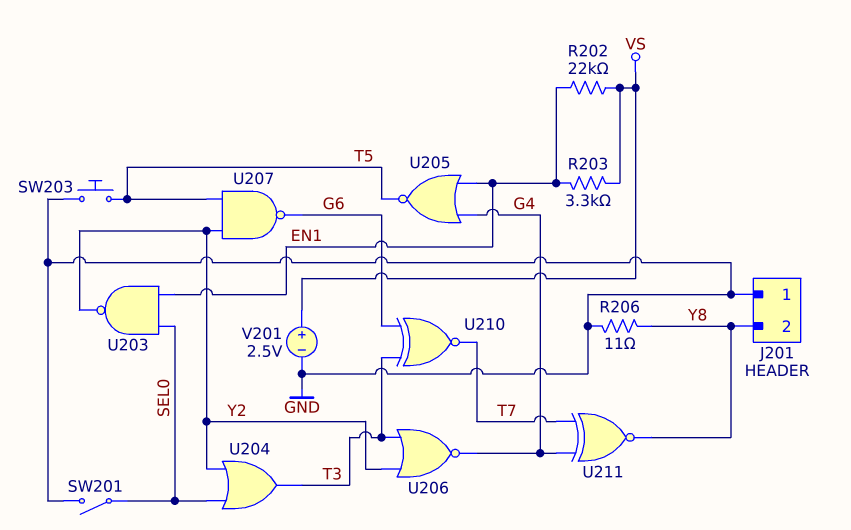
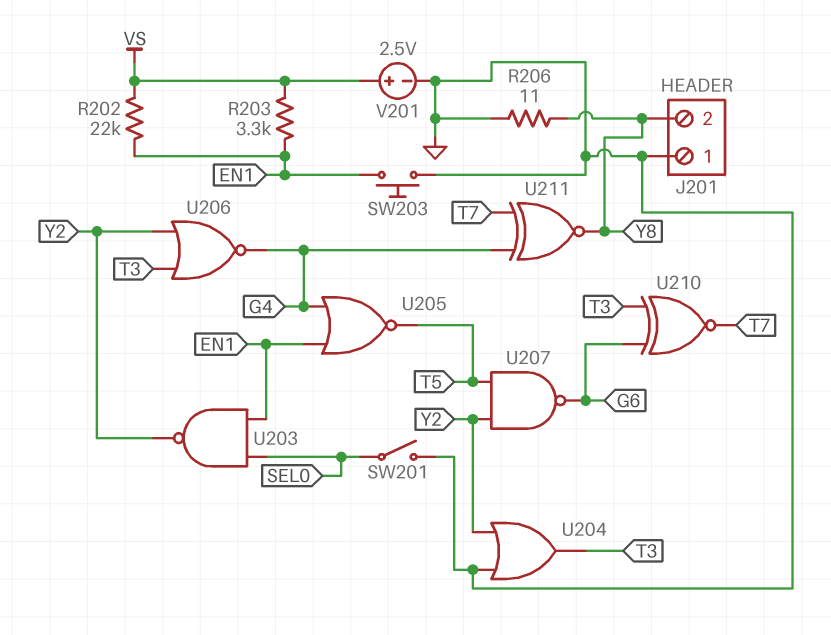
SW203: button (GND, T5) -> button (EN1, GND)
U204: OR (in SEL0, in Y2, out T3) -> OR (in GND, in Y2, out T3)

